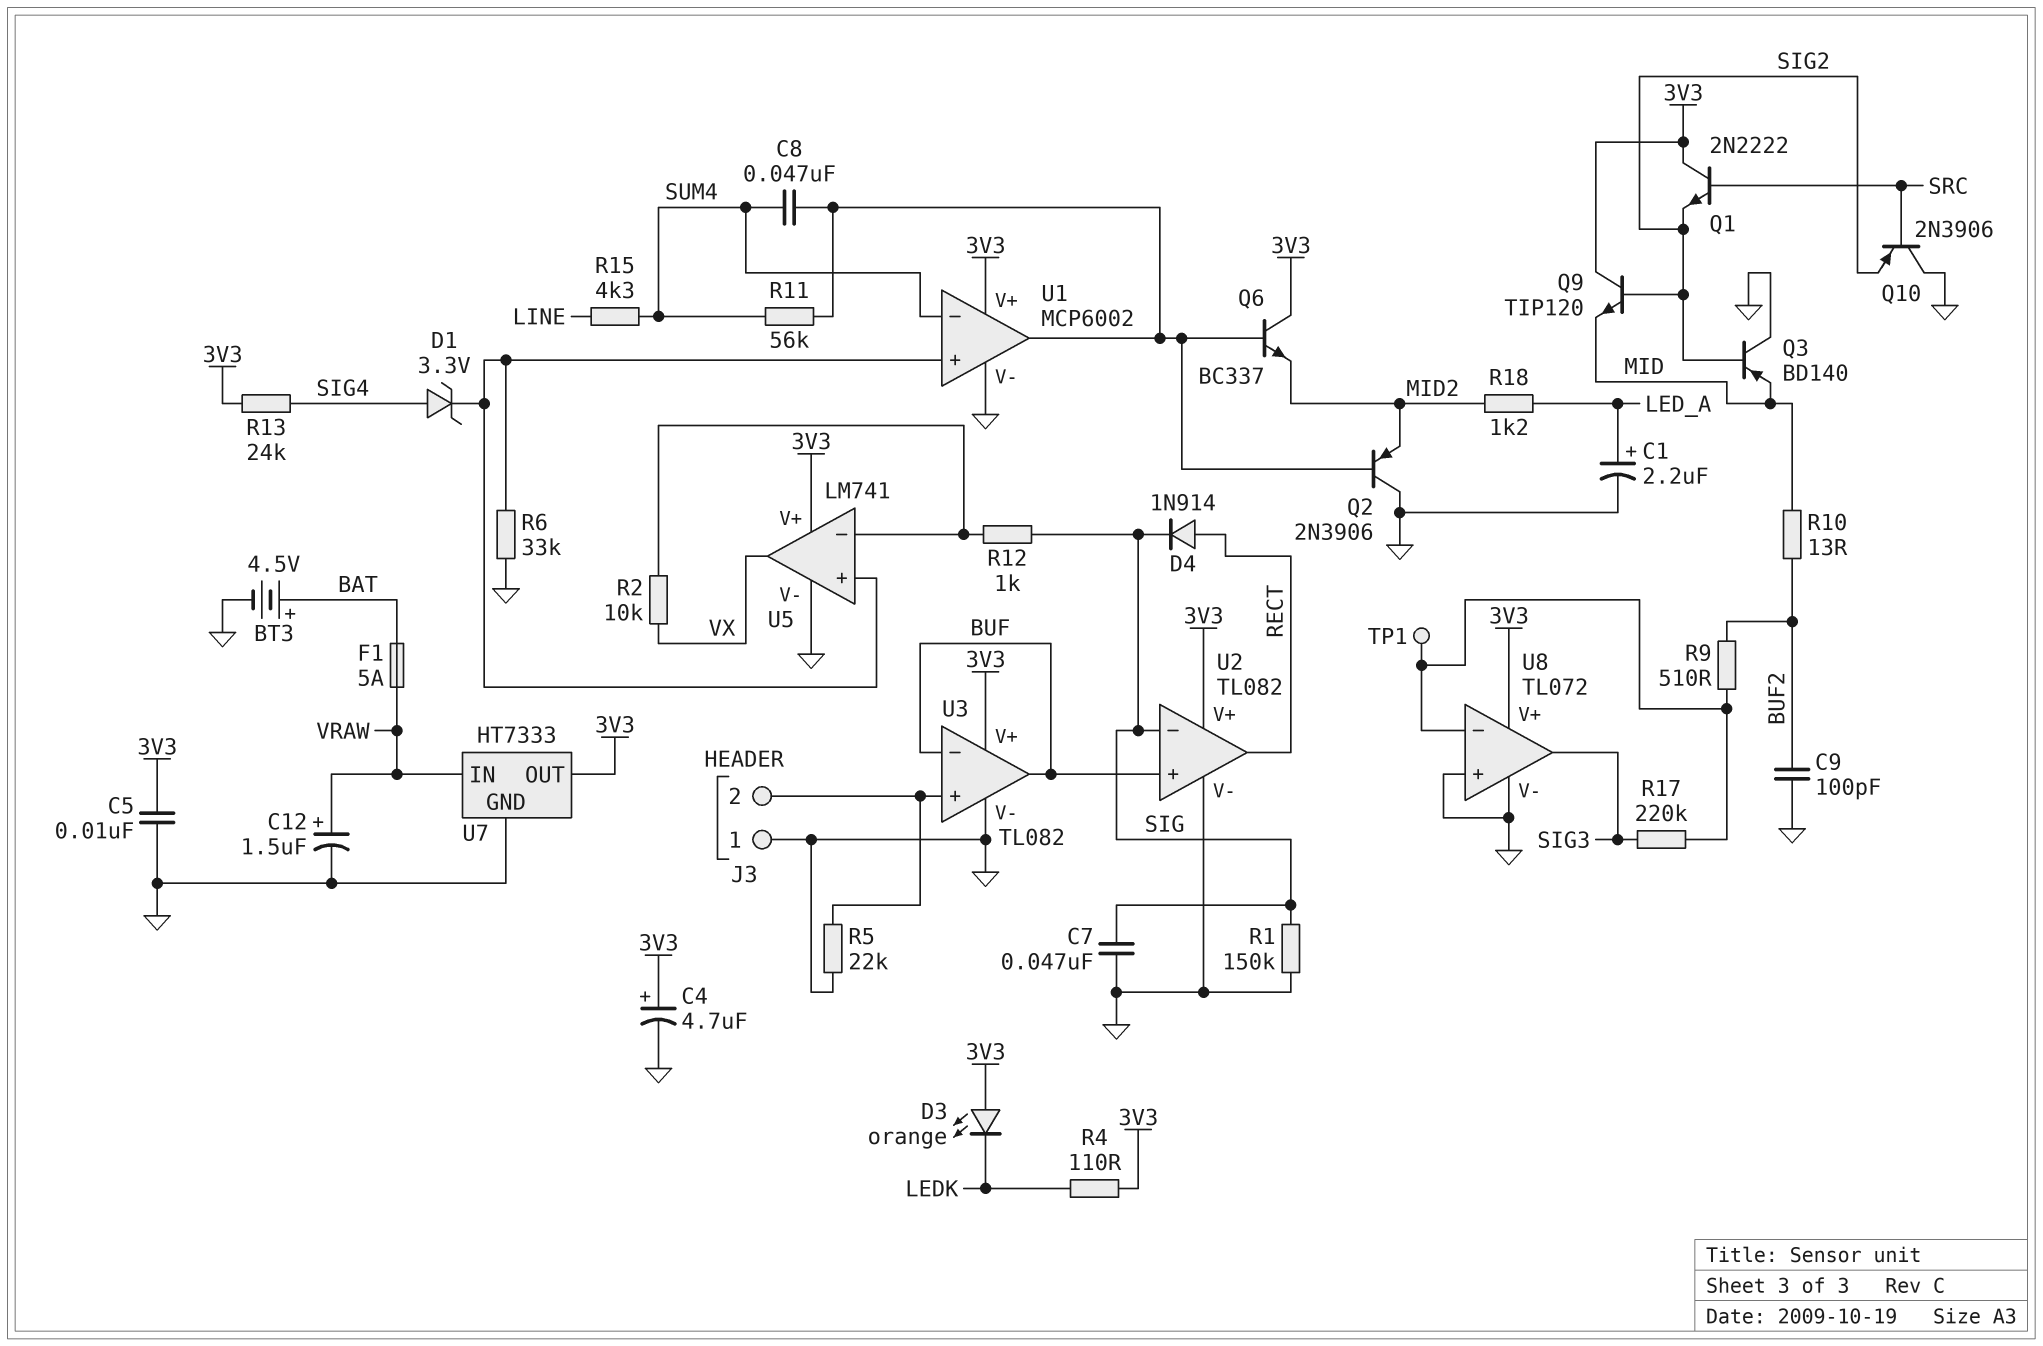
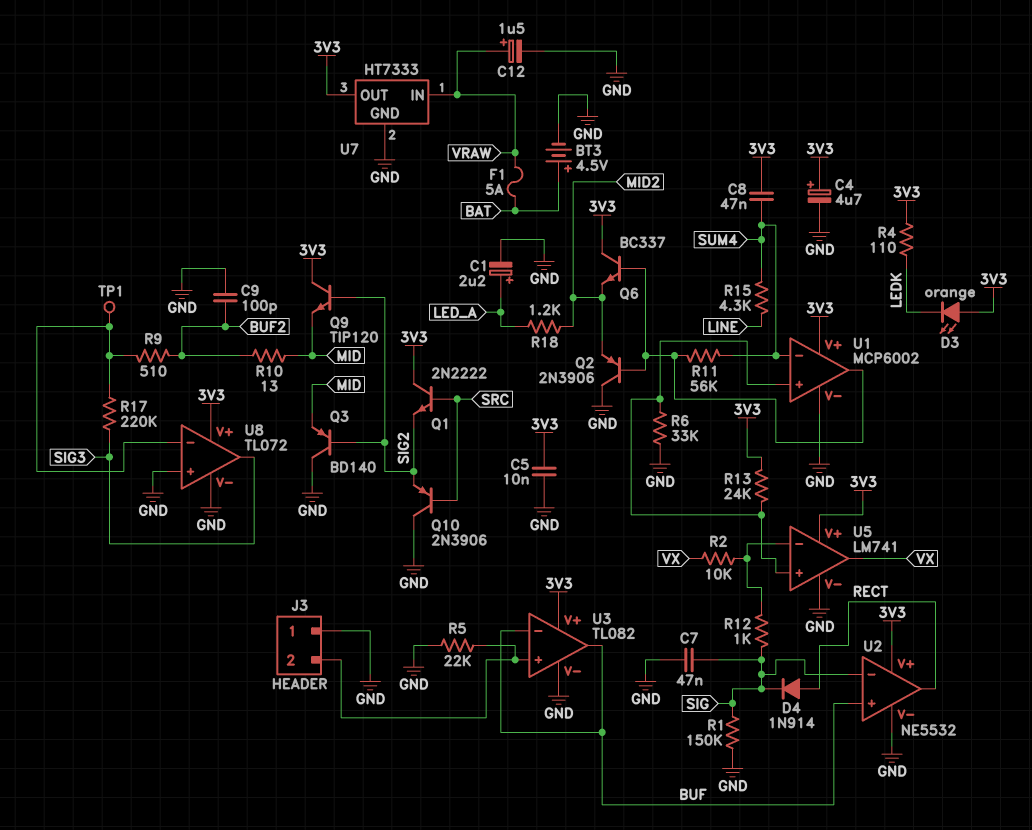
C8: 47nF (SUM4, U1/out) -> 47nF (3V3, SUM4)
D1: zener 3.3V (A SIG4, K U1/in+) -> none
R13: 24k (3V3, SIG4) -> 24k (3V3, U1/in+)
U2: TL082 -> NE5532

